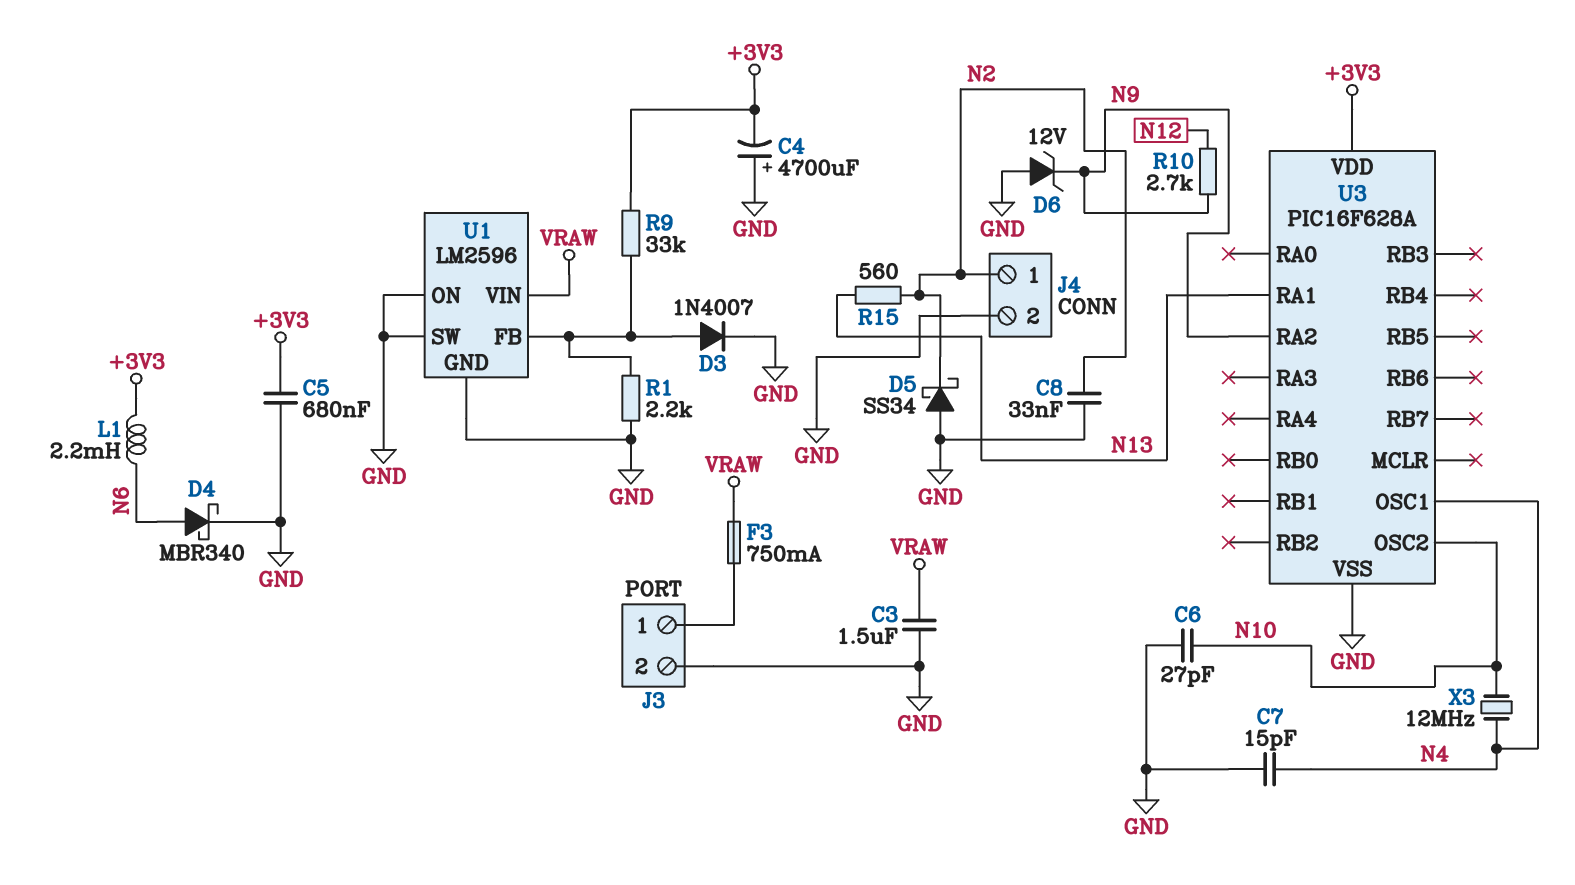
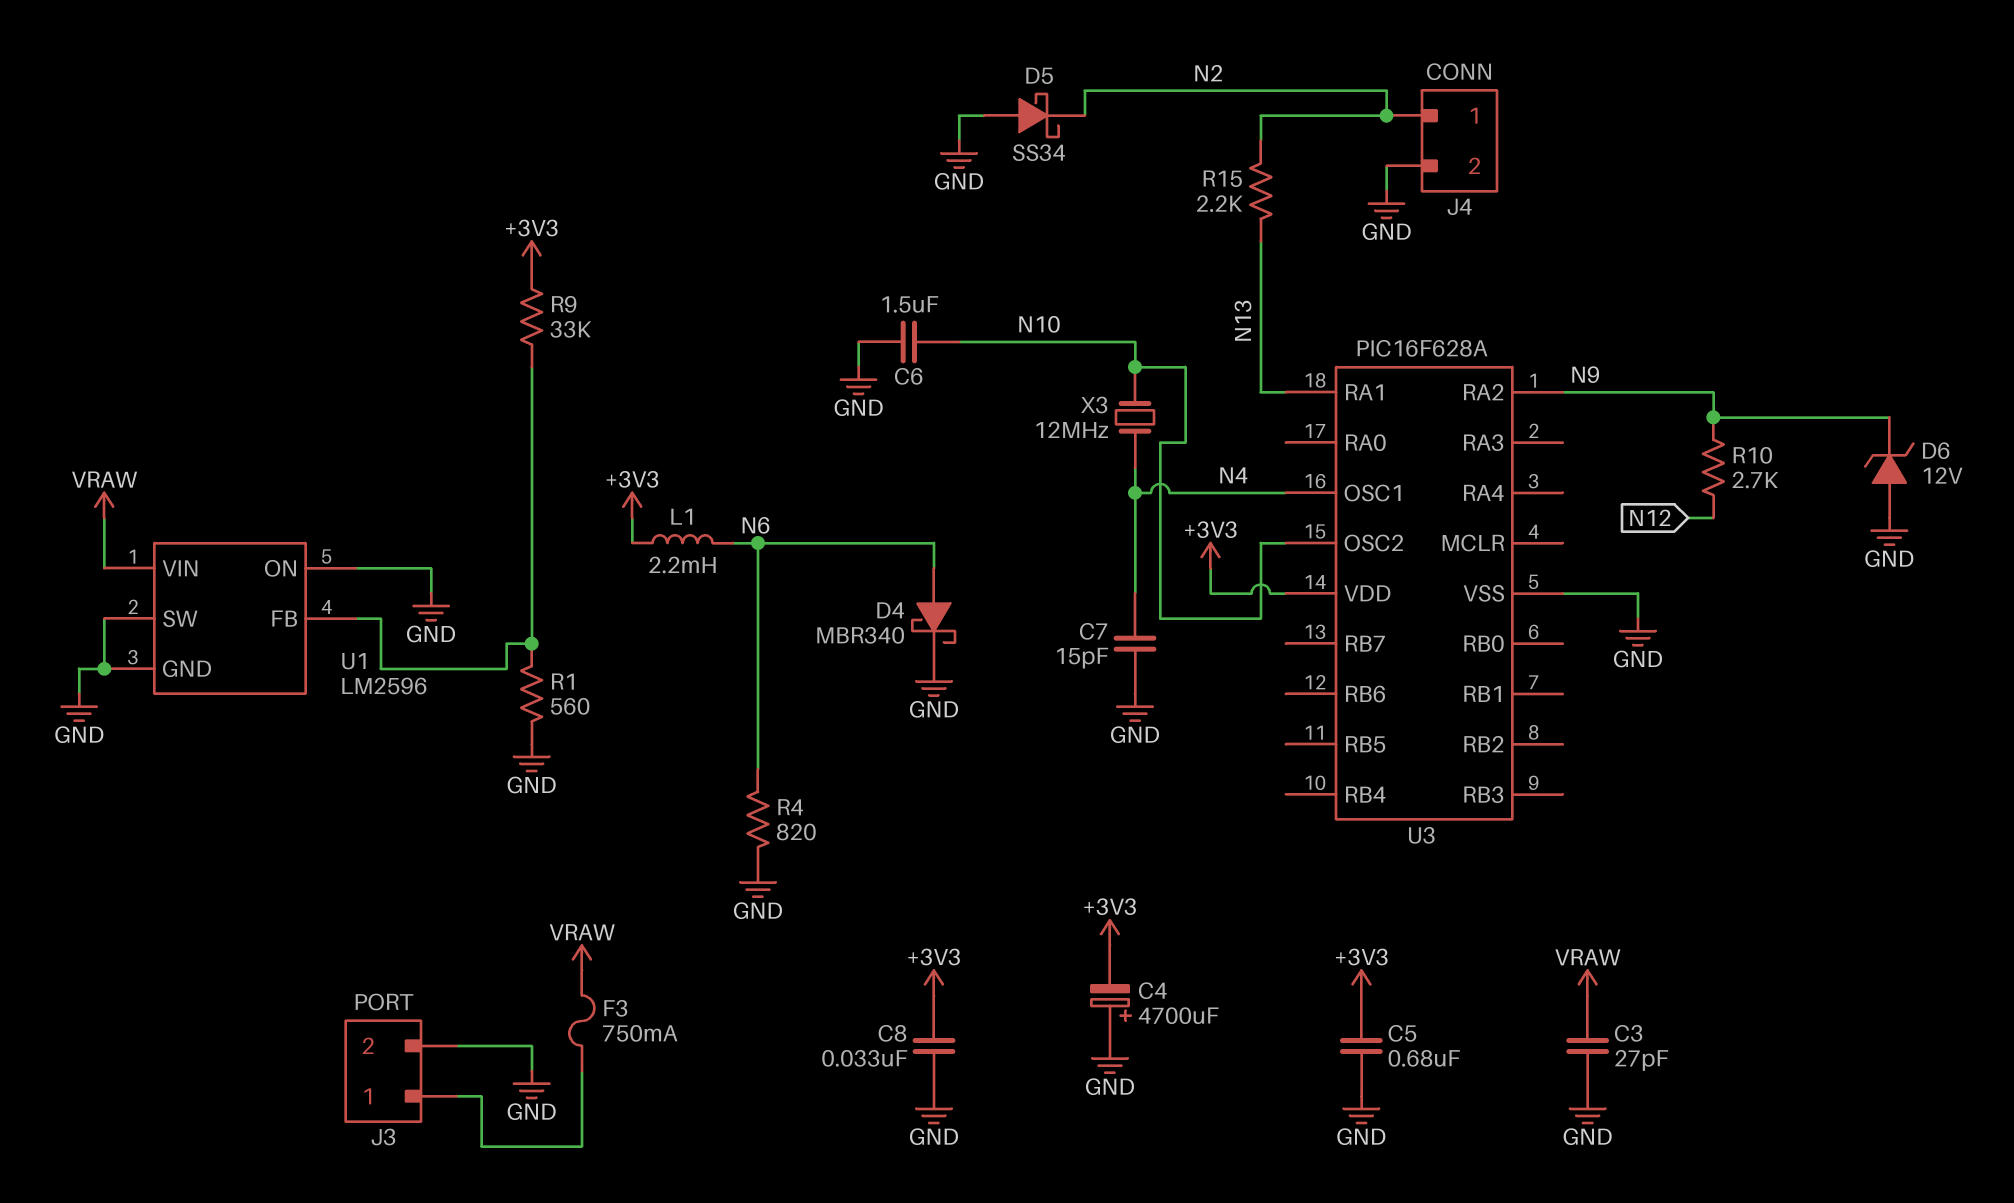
C3: 1.5uF (GND, VRAW) -> 27pF (GND, VRAW)
C6: 27pF (GND, N10) -> 1.5uF (GND, N10)
C8: 33nF (GND, N2) -> 33nF (+3V3, GND)
D3: diode 1N4007 (A U1/FB, K GND) -> none
R1: 2.2k (GND, U1/FB) -> 560 (GND, U1/FB)
R4: none -> 820 (GND, N6)
R15: 560 (N2, N13) -> 2.2k (N2, N13)

